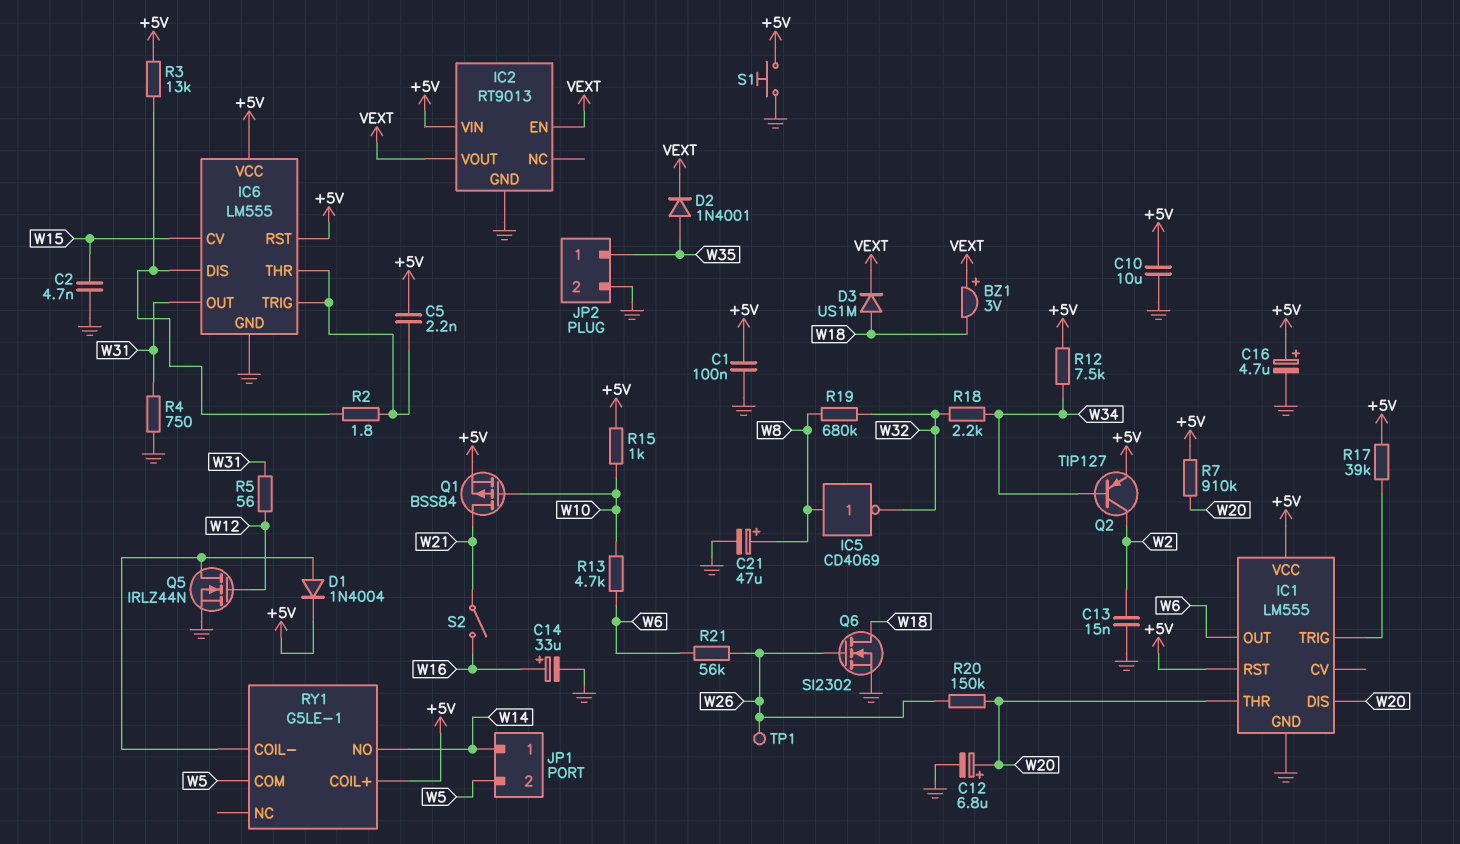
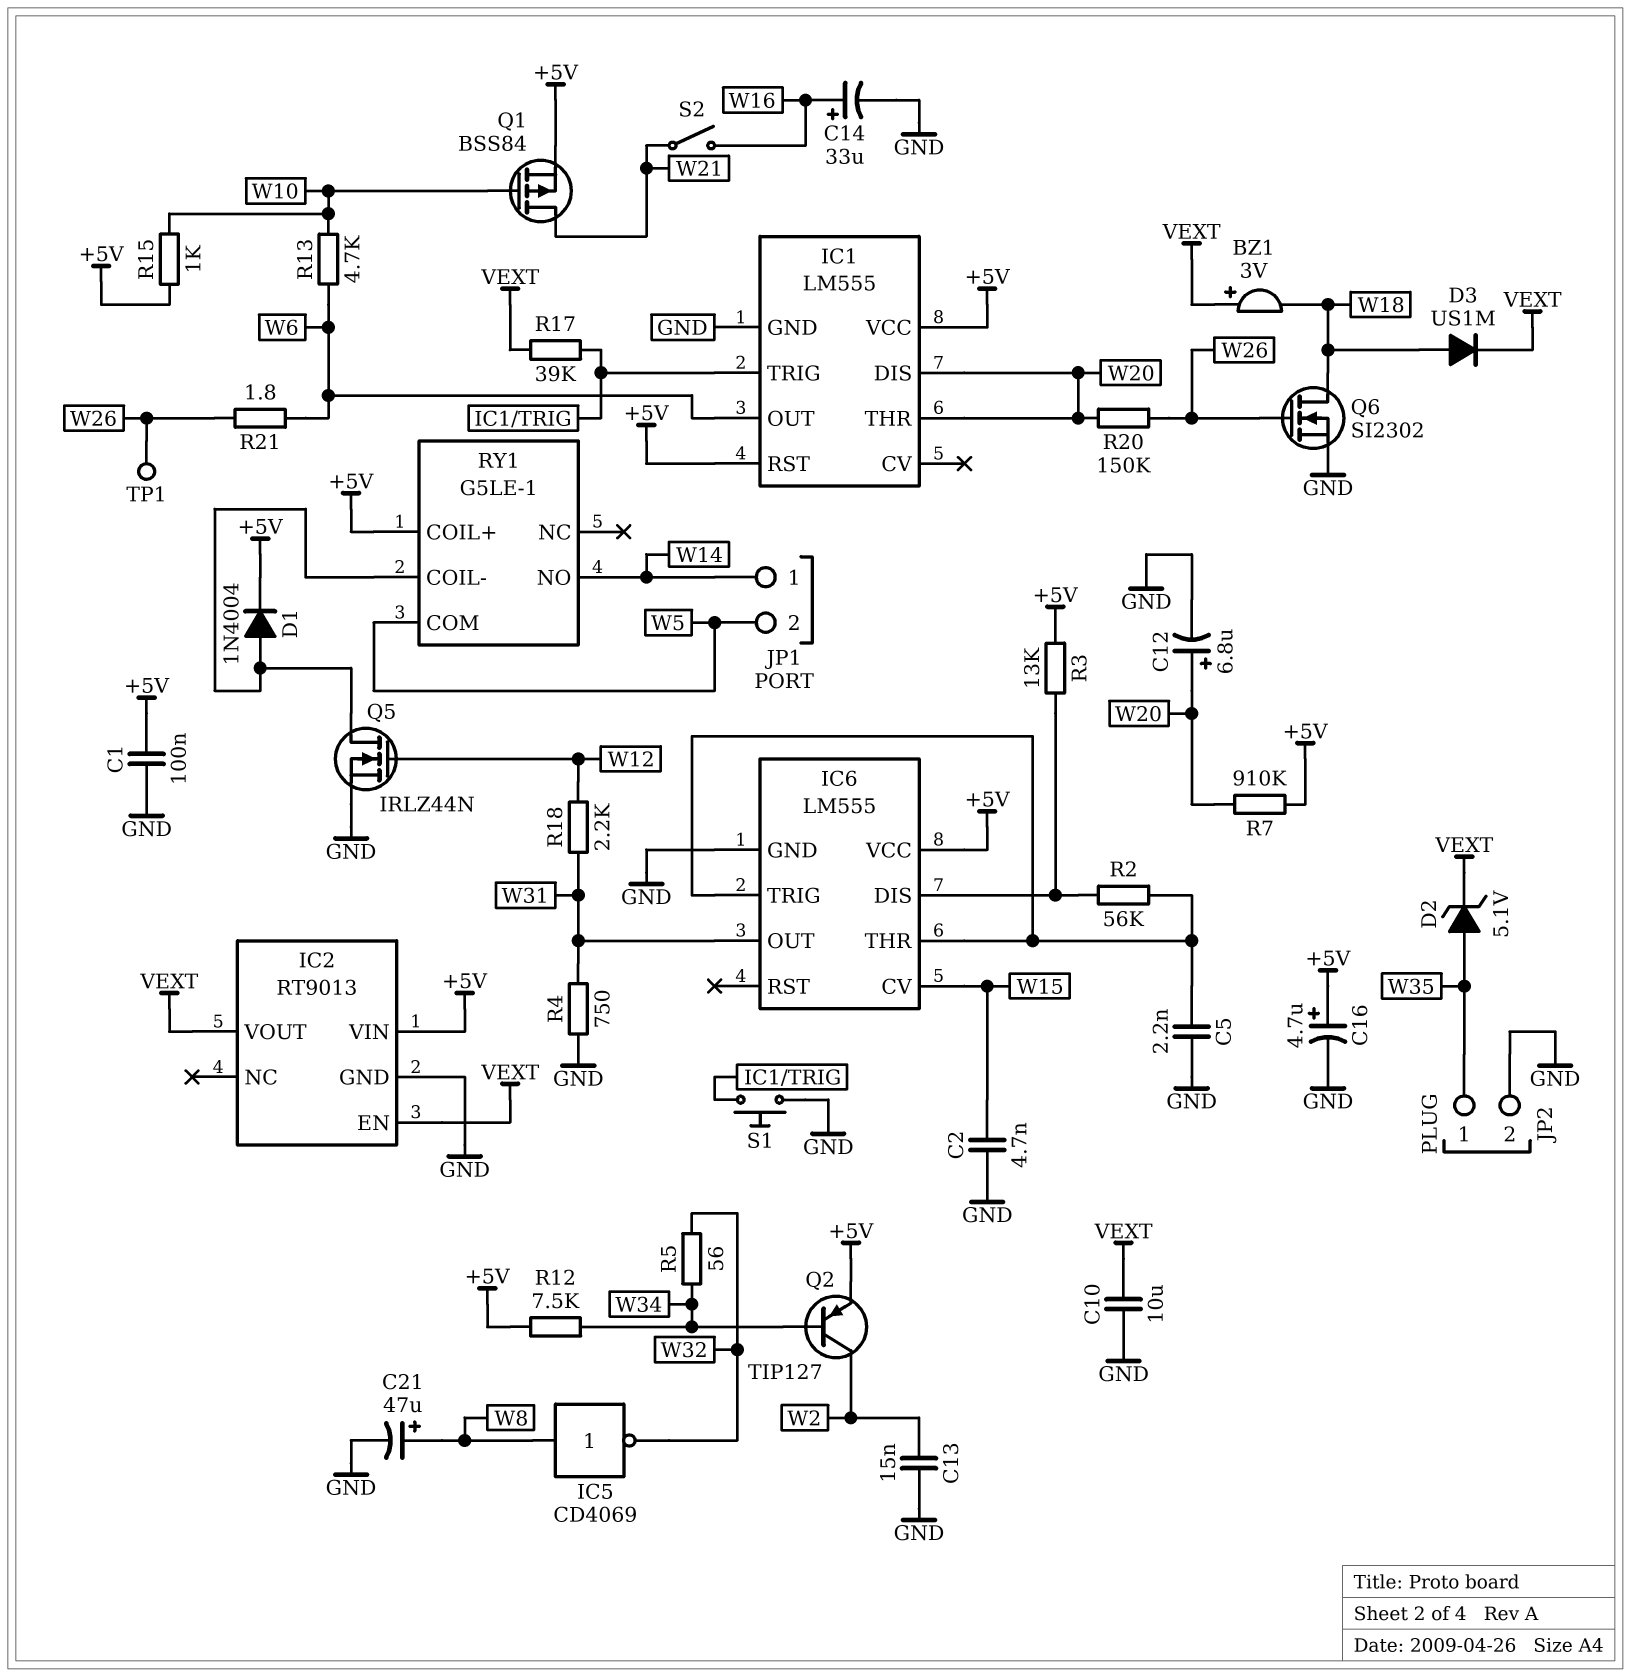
C5: 2.2nF (+5V, IC6/THR) -> 2.2nF (GND, IC6/THR)
C10: 10uF (+5V, GND) -> 10uF (GND, VEXT)
D2: diode 1N4001 (A W35, K VEXT) -> zener 5.1V (A W35, K VEXT)
IC6 pin RST: +5V -> none
R2: 1.8 (IC6/DIS, IC6/THR) -> 56k (IC6/DIS, IC6/THR)
R5: 56 (W12, W31) -> 56 (W32, W34)
R17: 39k (+5V, IC1/TRIG) -> 39k (IC1/TRIG, VEXT)
R18: 2.2k (W32, W34) -> 2.2k (W12, W31)
R19: 680k (W8, W32) -> none
R21: 56k (W6, W26) -> 1.8 (W6, W26)
S1: button (+5V, GND) -> button (GND, IC1/TRIG)

